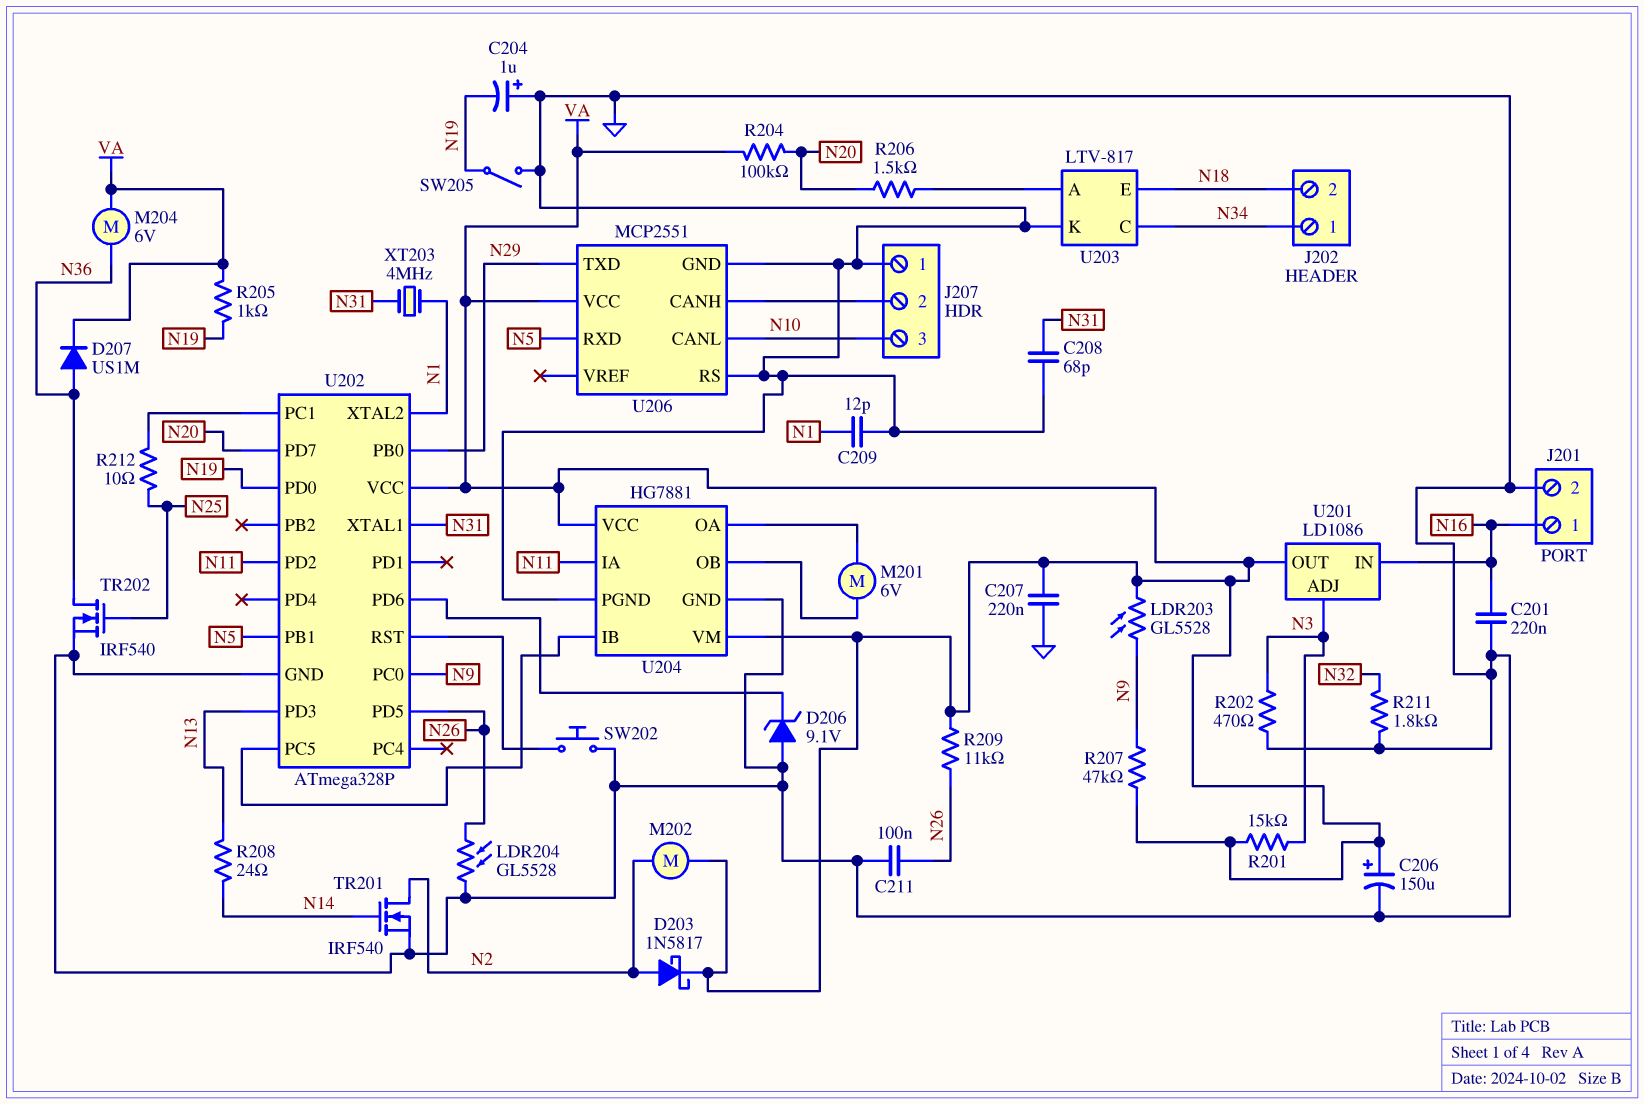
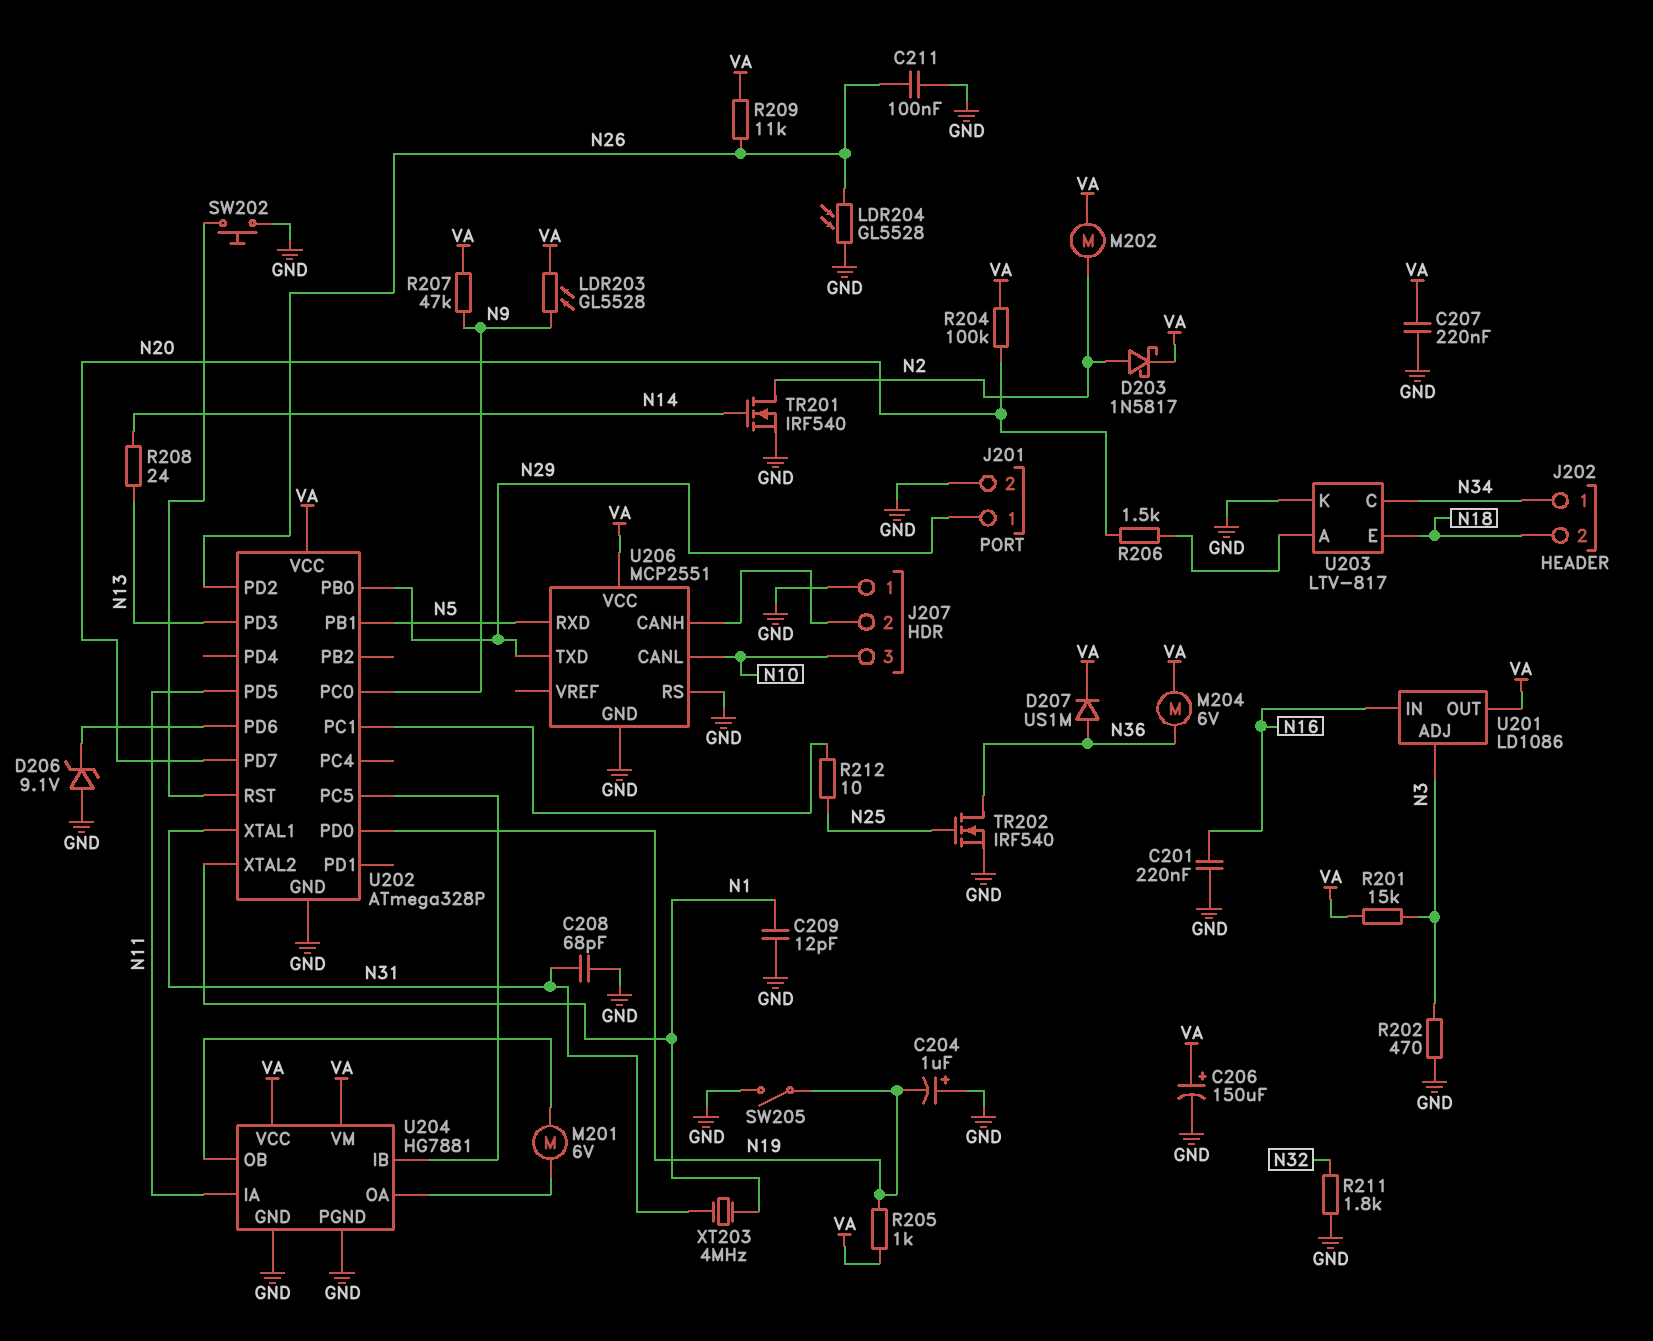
J201 pin 1: N16 -> N29
U202 pin PD2: N11 -> N26
U202 pin PD5: N26 -> N11

